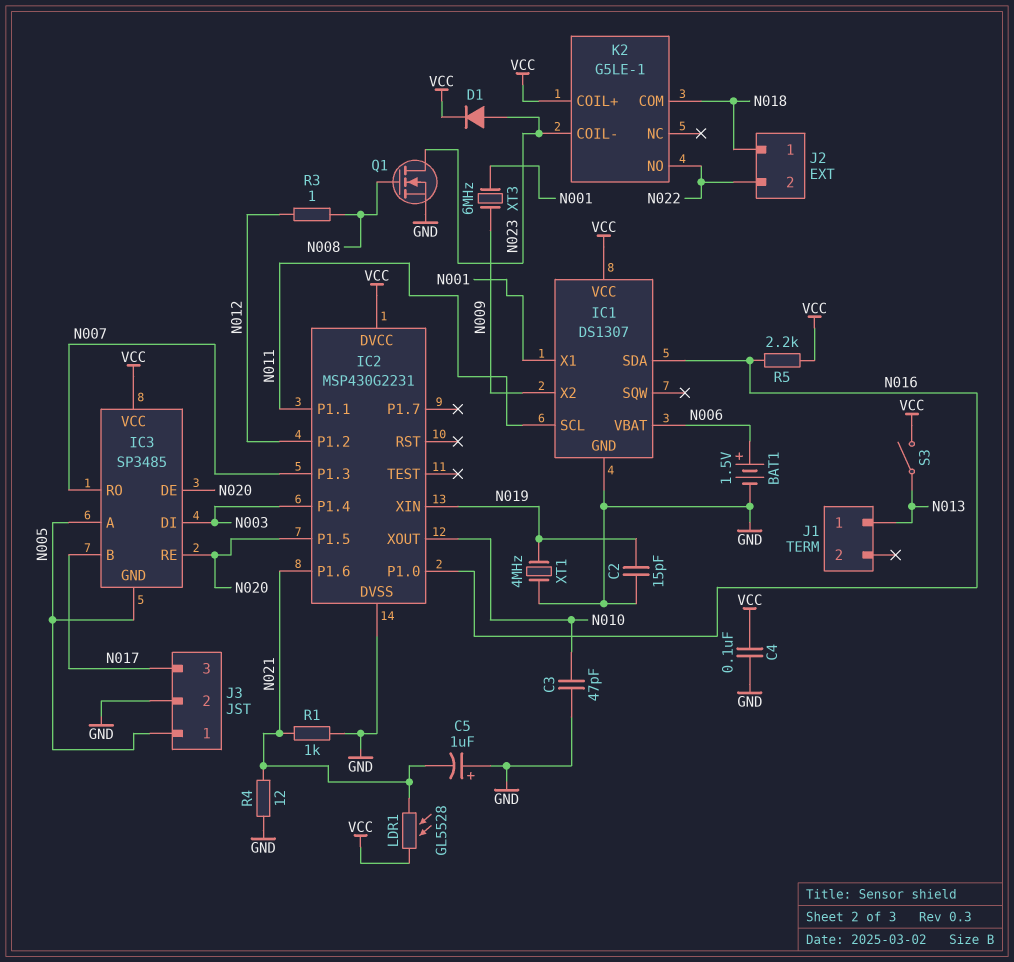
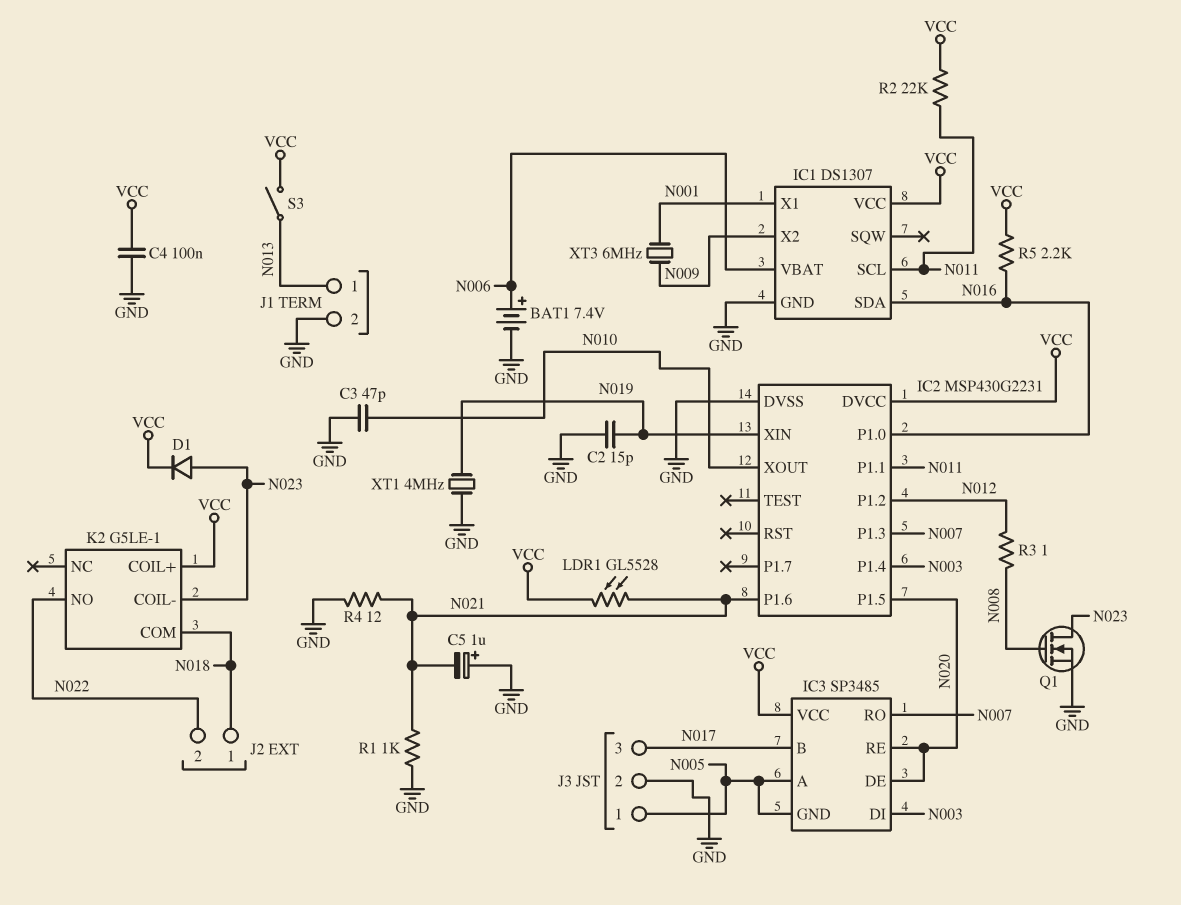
BAT1: 1.5V (plus N006, minus GND) -> 7.4V (plus N006, minus GND)
J1 pin 2: none -> GND
R2: none -> 22k (N011, VCC)

